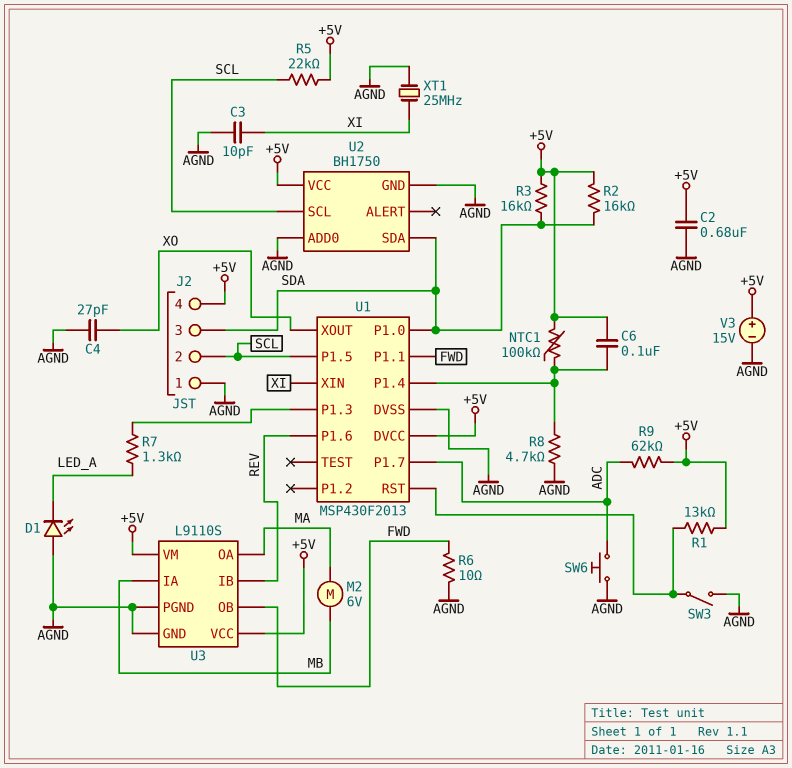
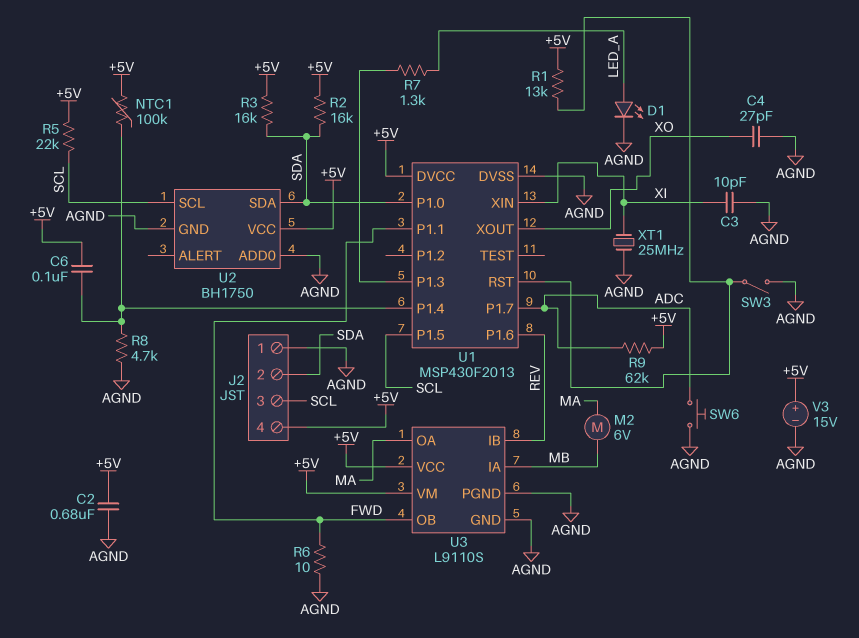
D1: LED (A AGND, K LED_A) -> LED (A LED_A, K AGND)
J2 pin 2: SCL -> SDA
J2 pin 3: SDA -> SCL

